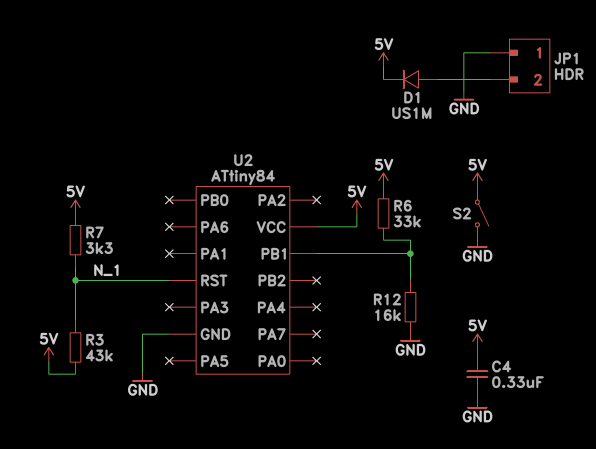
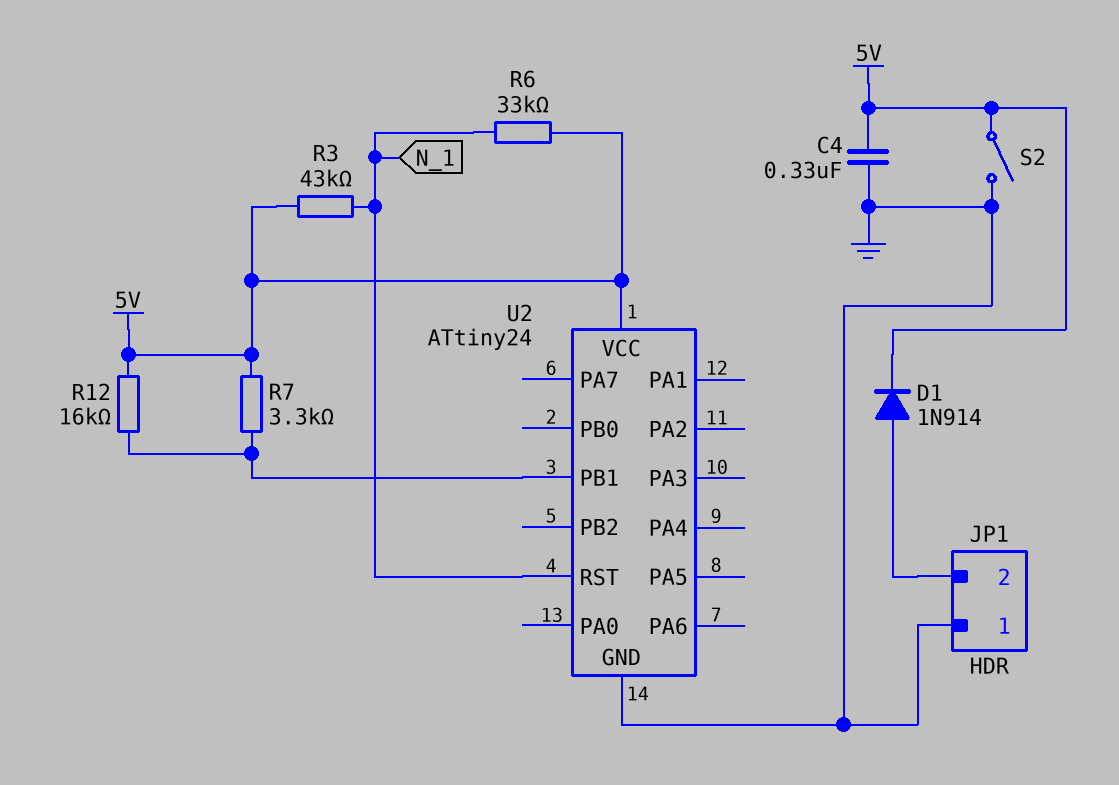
D1: diode US1M (A JP1/2, K 5V) -> diode 1N914 (A JP1/2, K 5V)
R6: 33k (5V, U2/PB1) -> 33k (5V, N_1)
R7: 3.3k (5V, N_1) -> 3.3k (5V, U2/PB1)
R12: 16k (GND, U2/PB1) -> 16k (5V, U2/PB1)
U2: ATtiny84 -> ATtiny24

